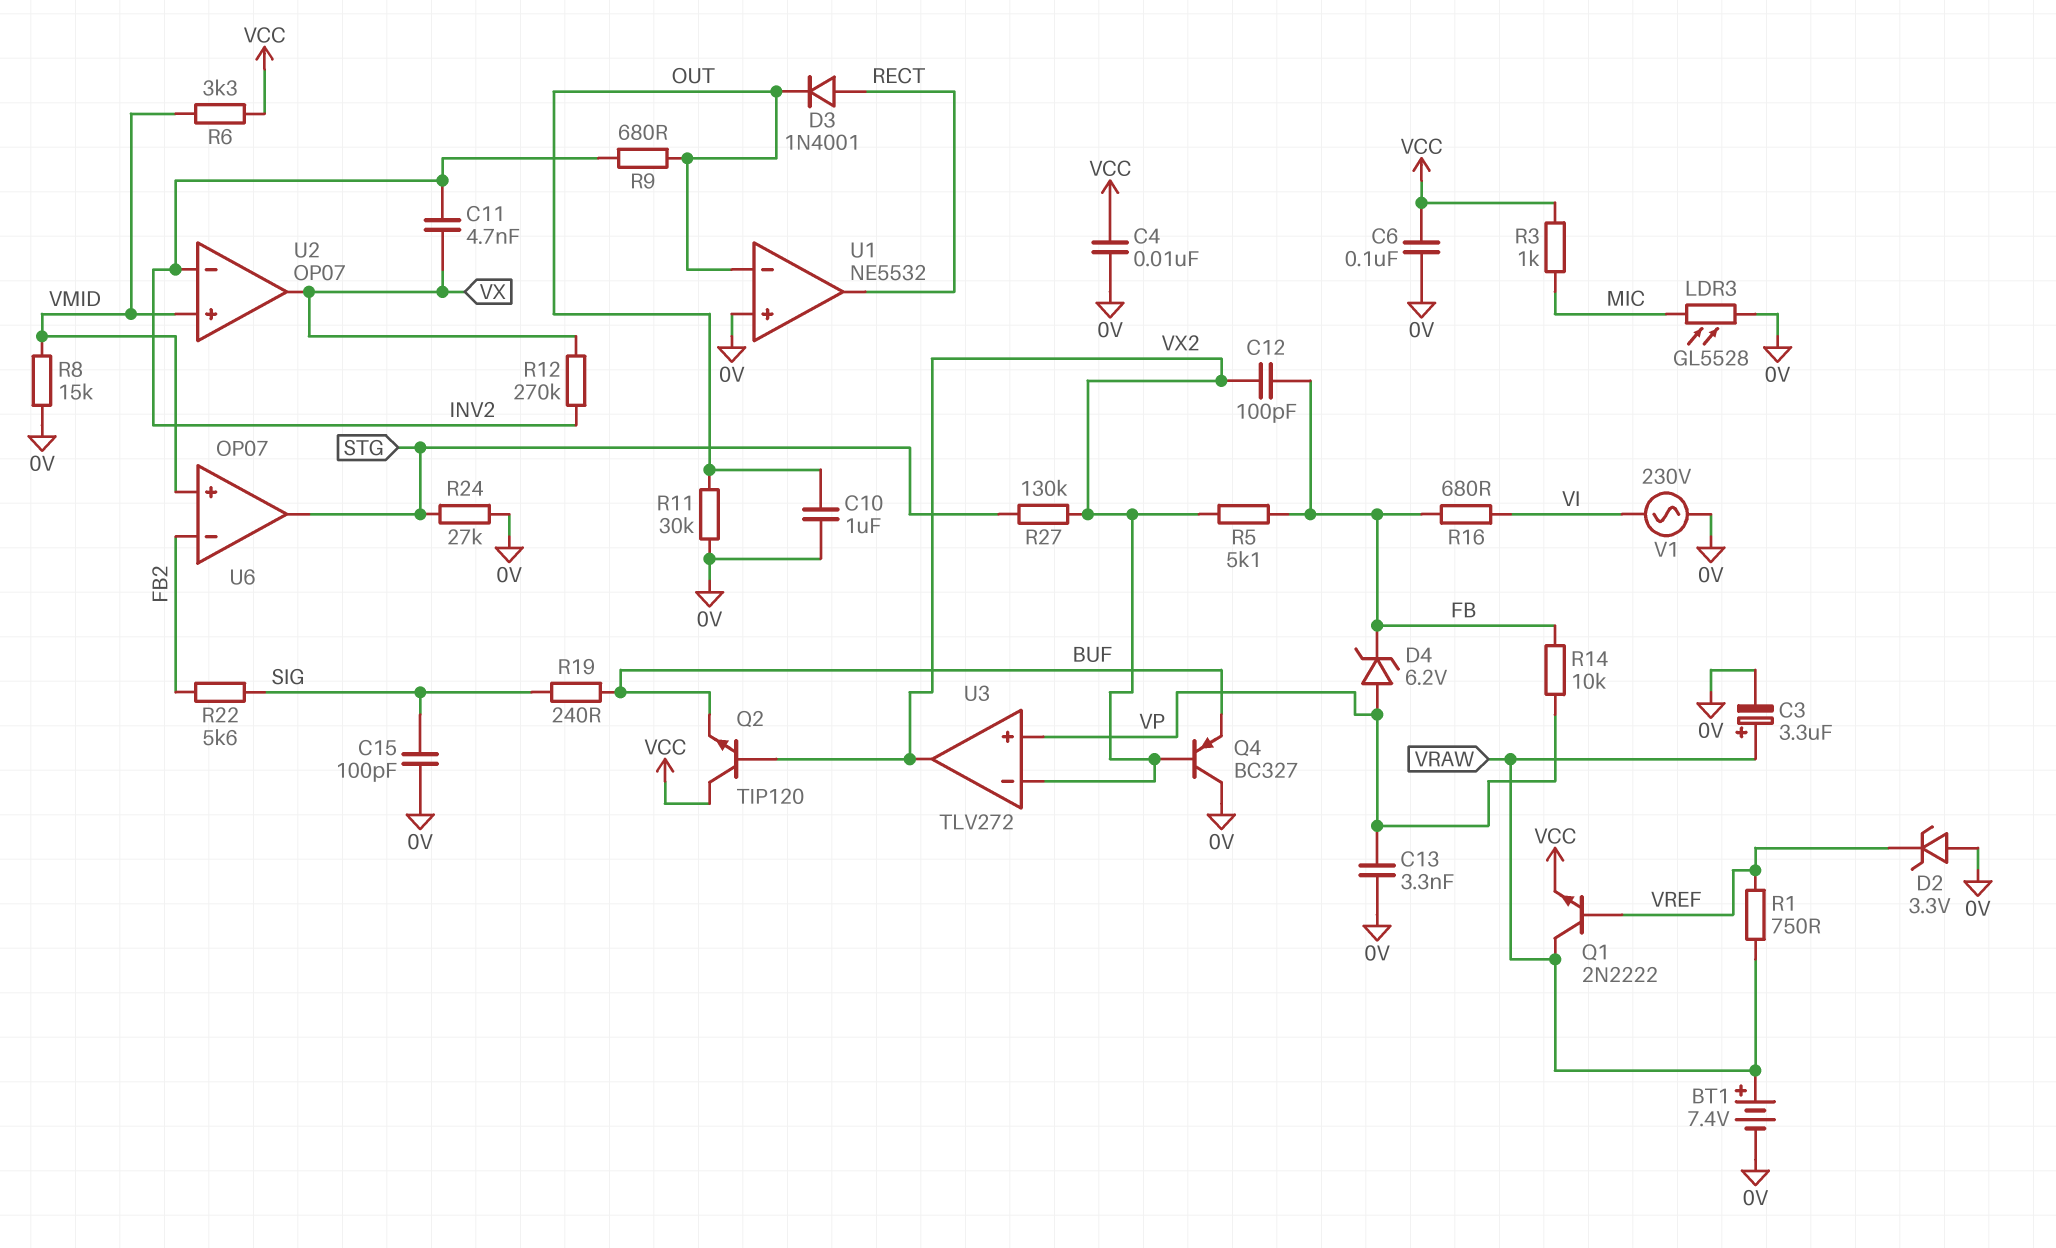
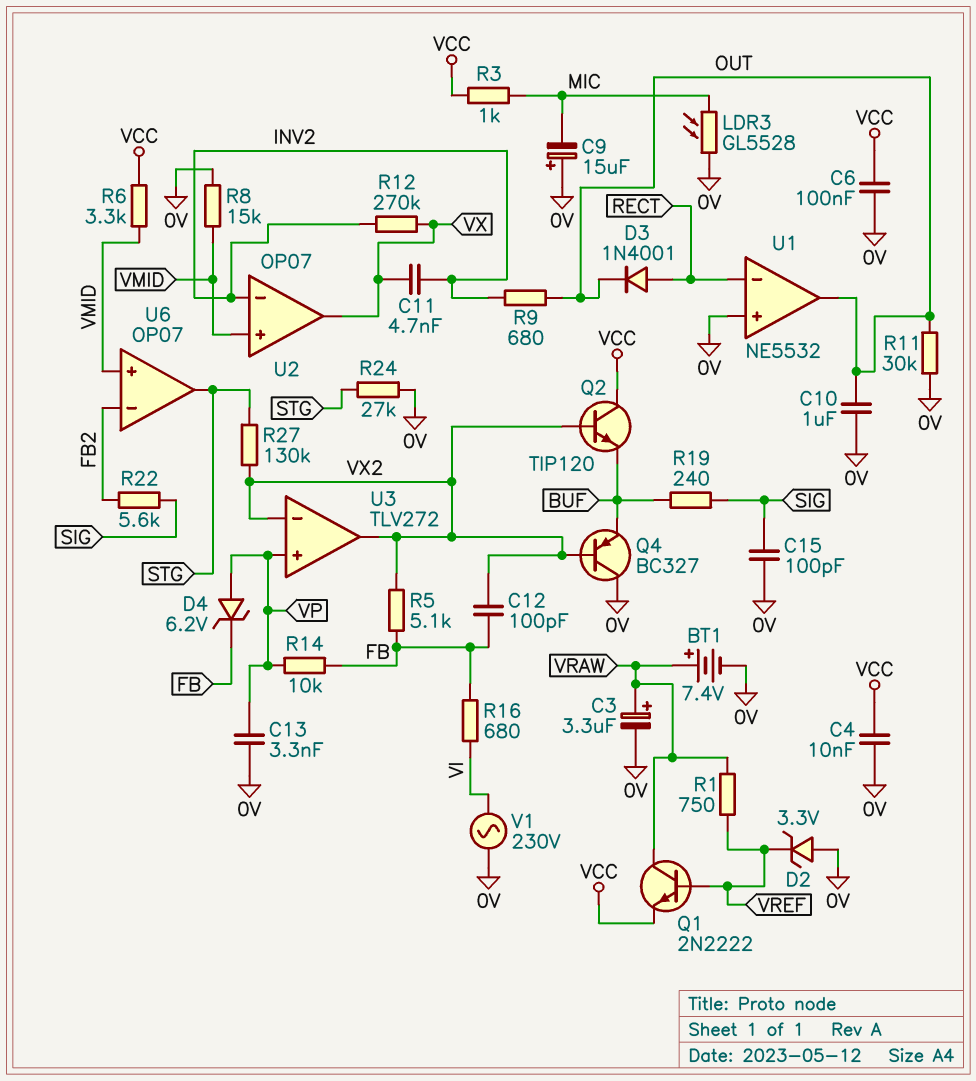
C9: none -> 15uF (plus 0V, minus MIC)
U1 pin in-: OUT -> RECT
U1 pin out: RECT -> OUT

